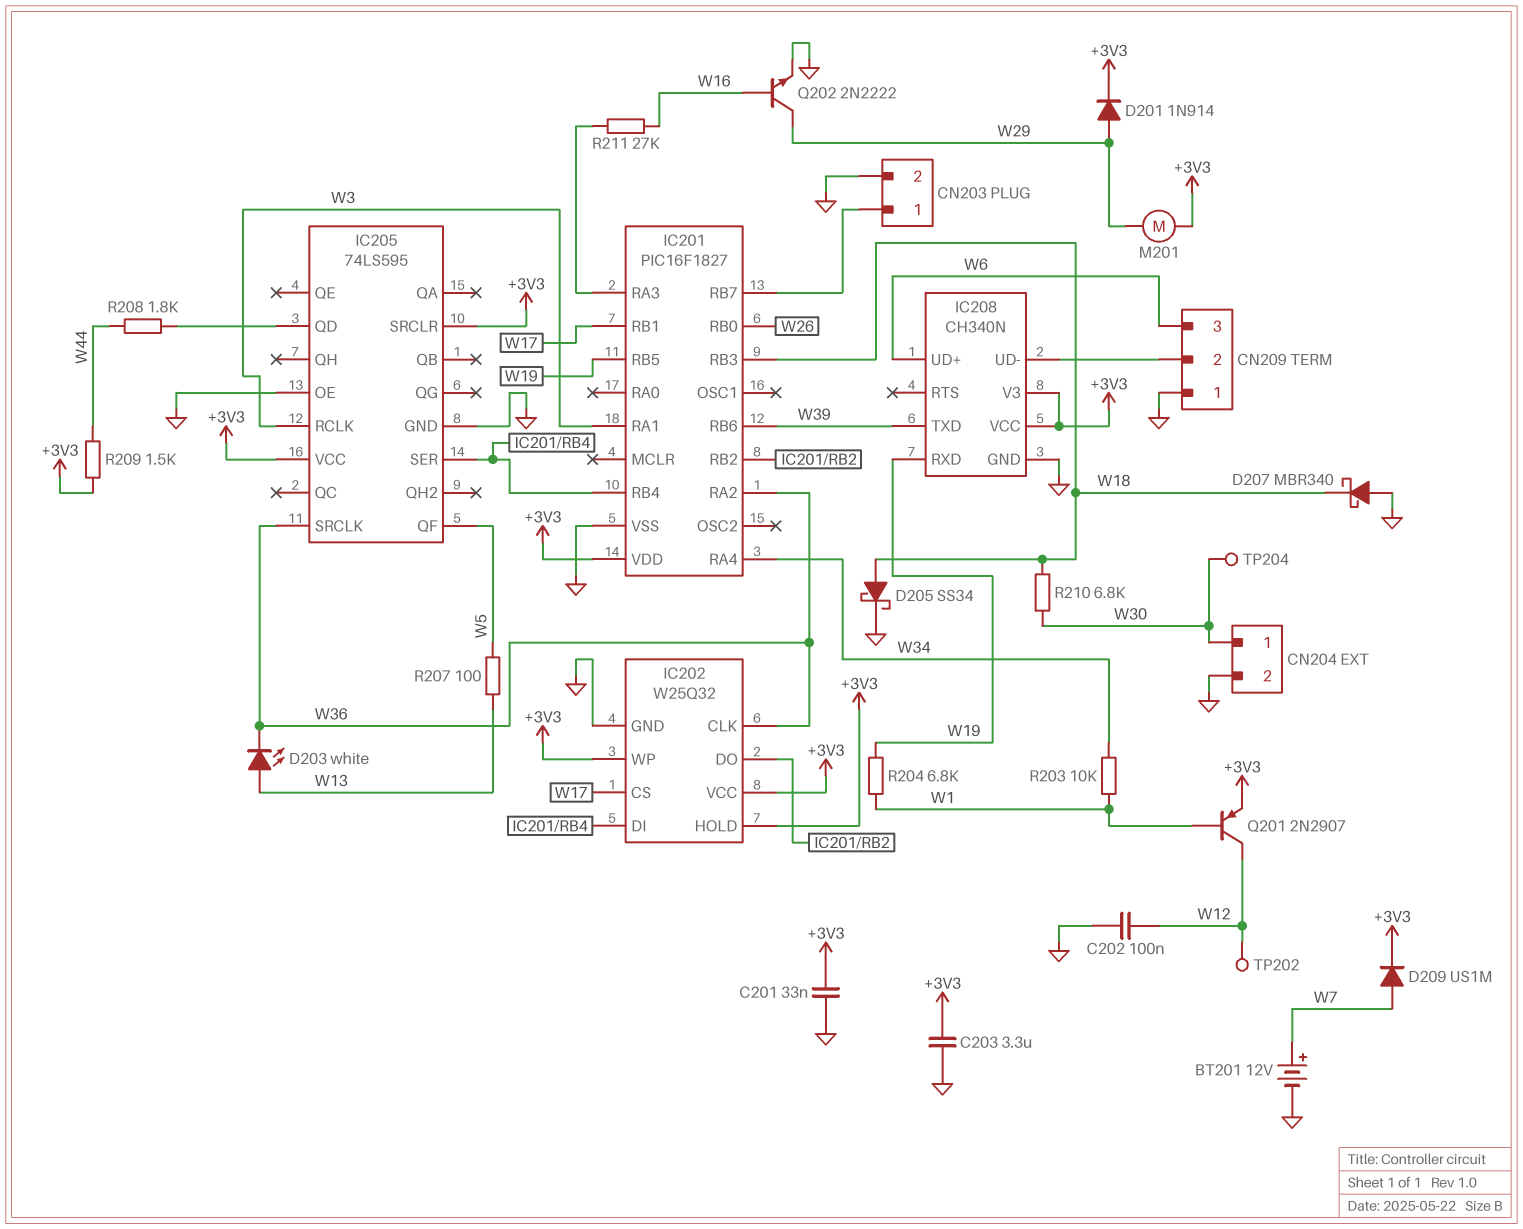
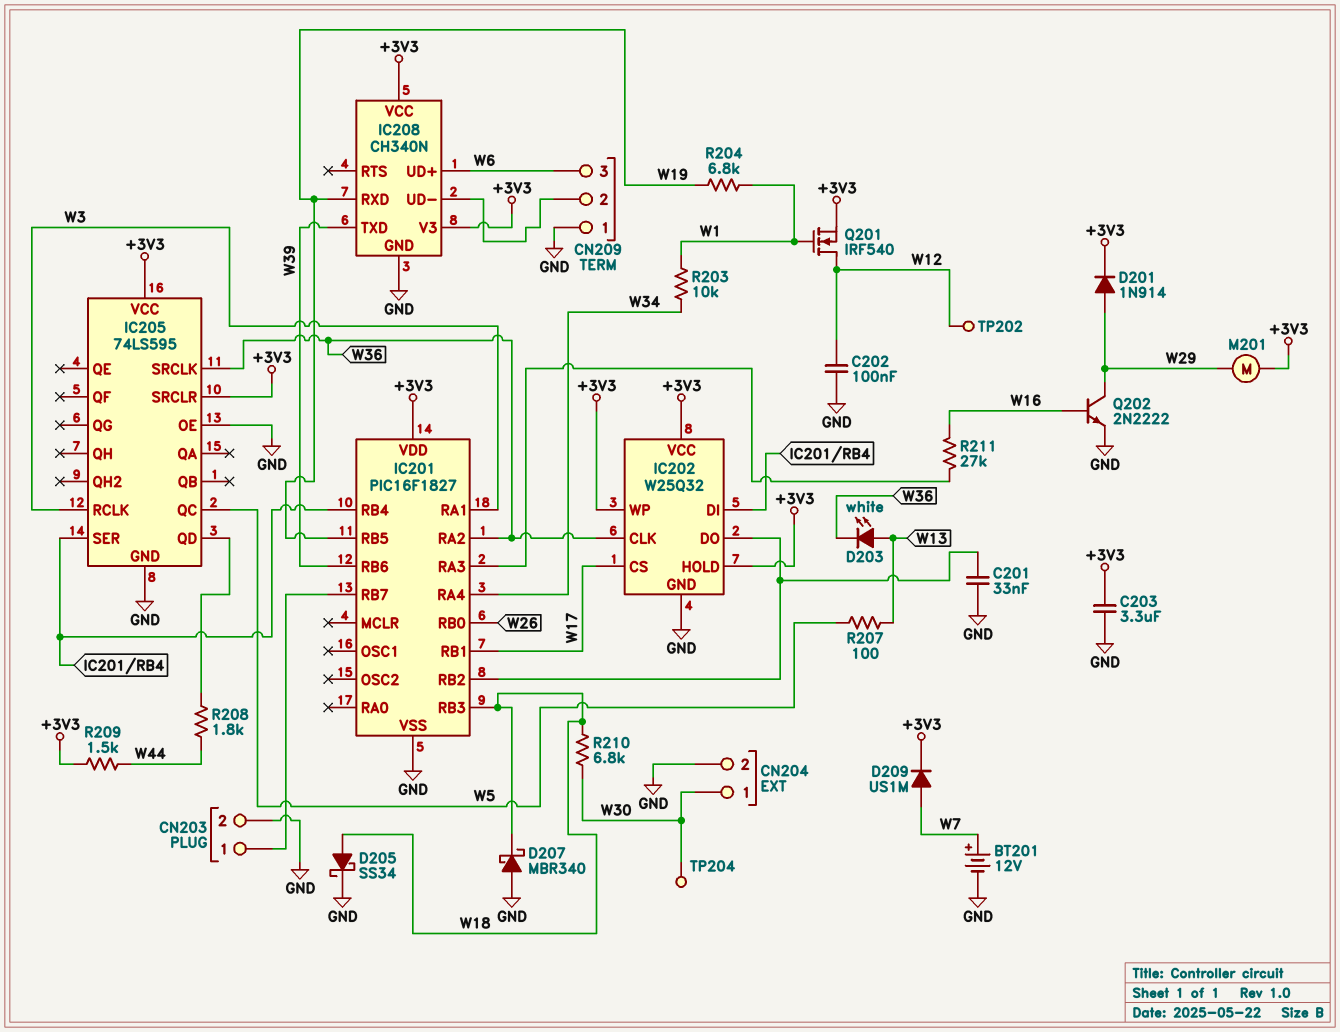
C201: 33nF (+3V3, GND) -> 33nF (GND, IC201/RB2)
IC205 pin QC: none -> W5
IC205 pin QF: W5 -> none
Q201: PNP 2N2907 (B W1, C W12, E +3V3) -> NMOS IRF540 (G W1, D W12, S +3V3)

